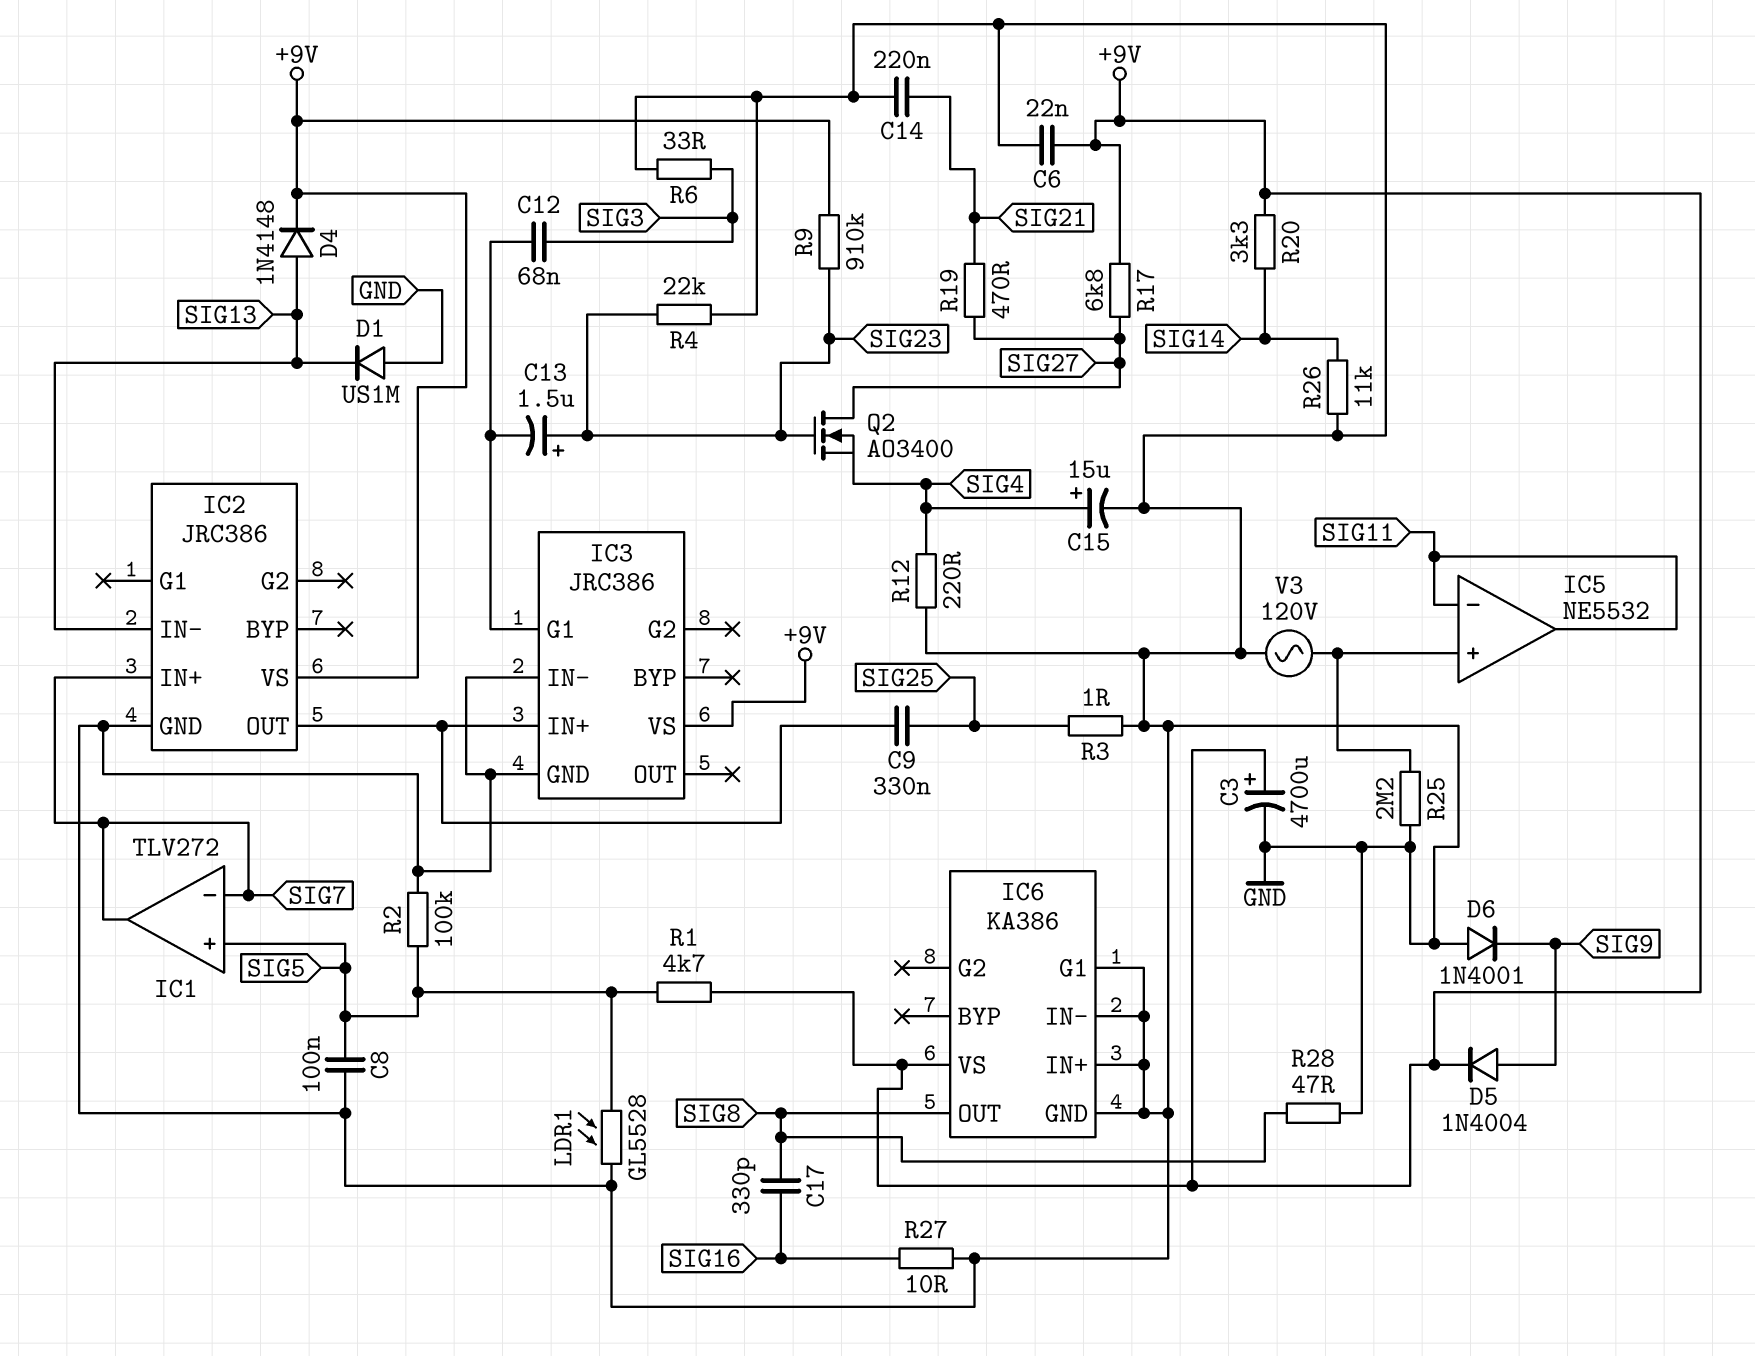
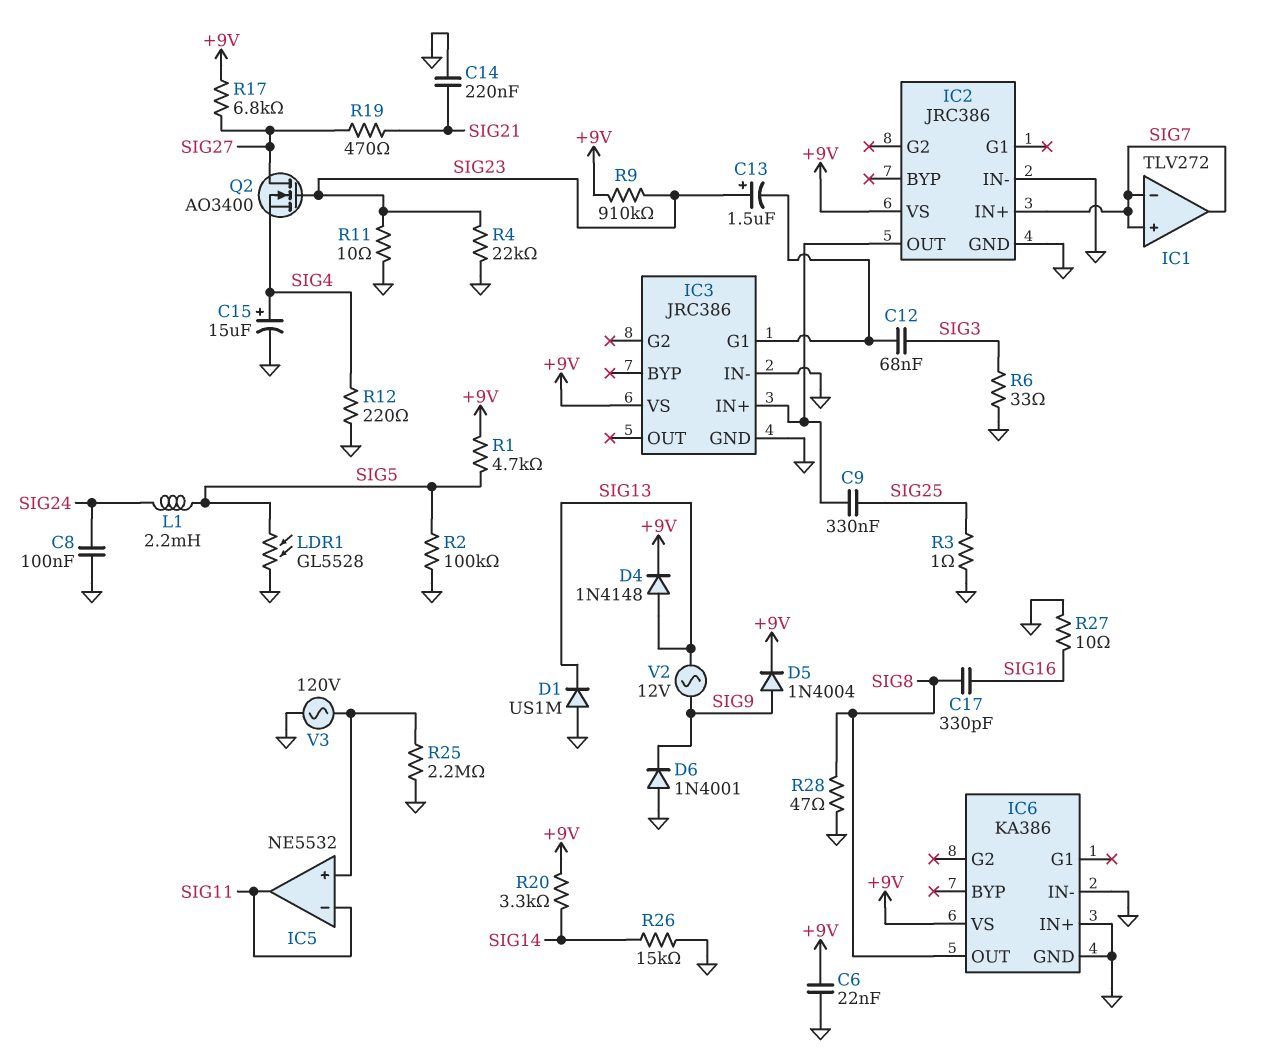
C3: 4700uF (plus +9V, minus GND) -> none
C8: 100nF (GND, SIG5) -> 100nF (GND, SIG24)
IC1 pin in+: SIG5 -> SIG7
IC2 pin IN-: SIG13 -> GND
IC6 pin G1: GND -> none
L1: none -> 2.2mH (SIG5, SIG24)
R11: none -> 10 (GND, SIG23)
R26: 11k (GND, SIG14) -> 15k (GND, SIG14)
V2: none -> AC 12V (SIG9, SIG13)

